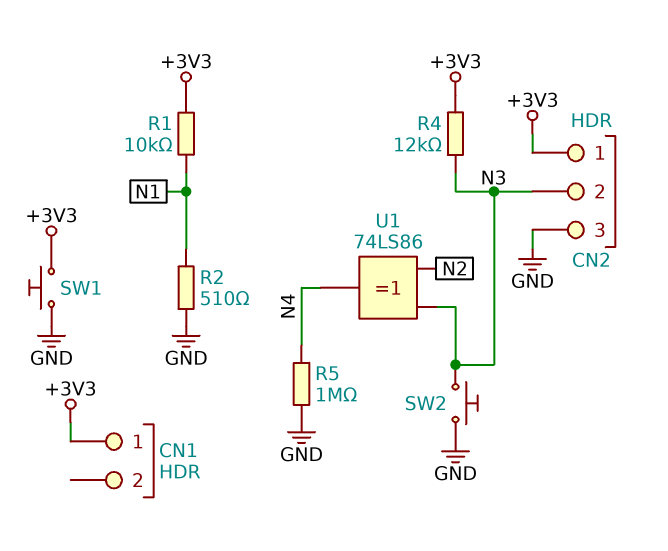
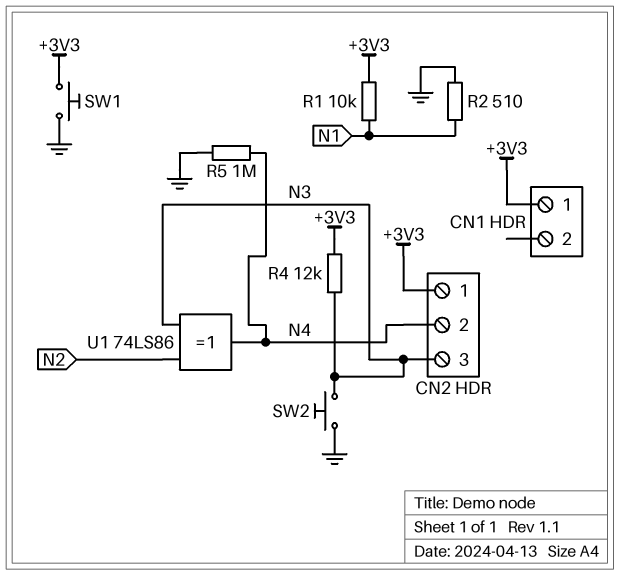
CN2 pin 2: N3 -> N4
CN2 pin 3: GND -> N3

